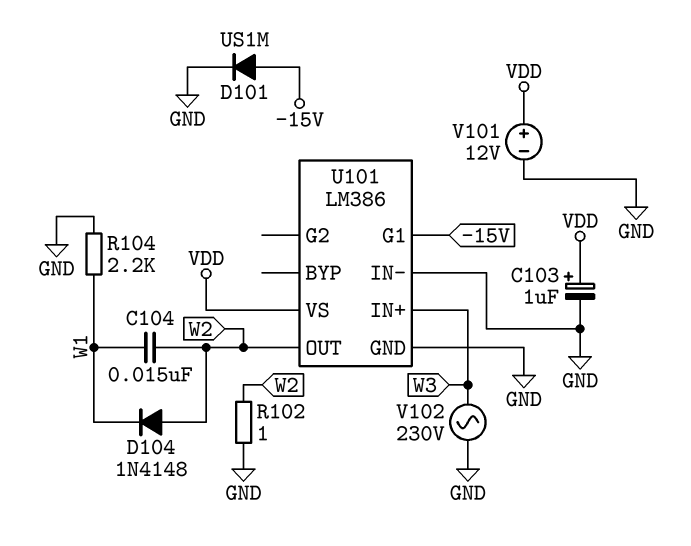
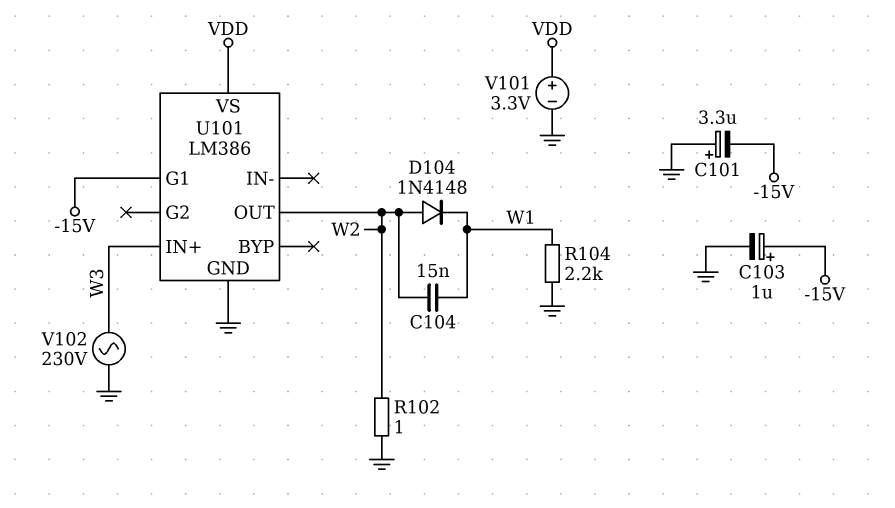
C101: none -> 3.3uF (plus GND, minus -15V)
C103: 1uF (plus VDD, minus GND) -> 1uF (plus -15V, minus GND)
D101: diode US1M (A -15V, K GND) -> none
U101 pin IN-: GND -> none
V101: 12V (plus VDD, minus GND) -> 3.3V (plus VDD, minus GND)

